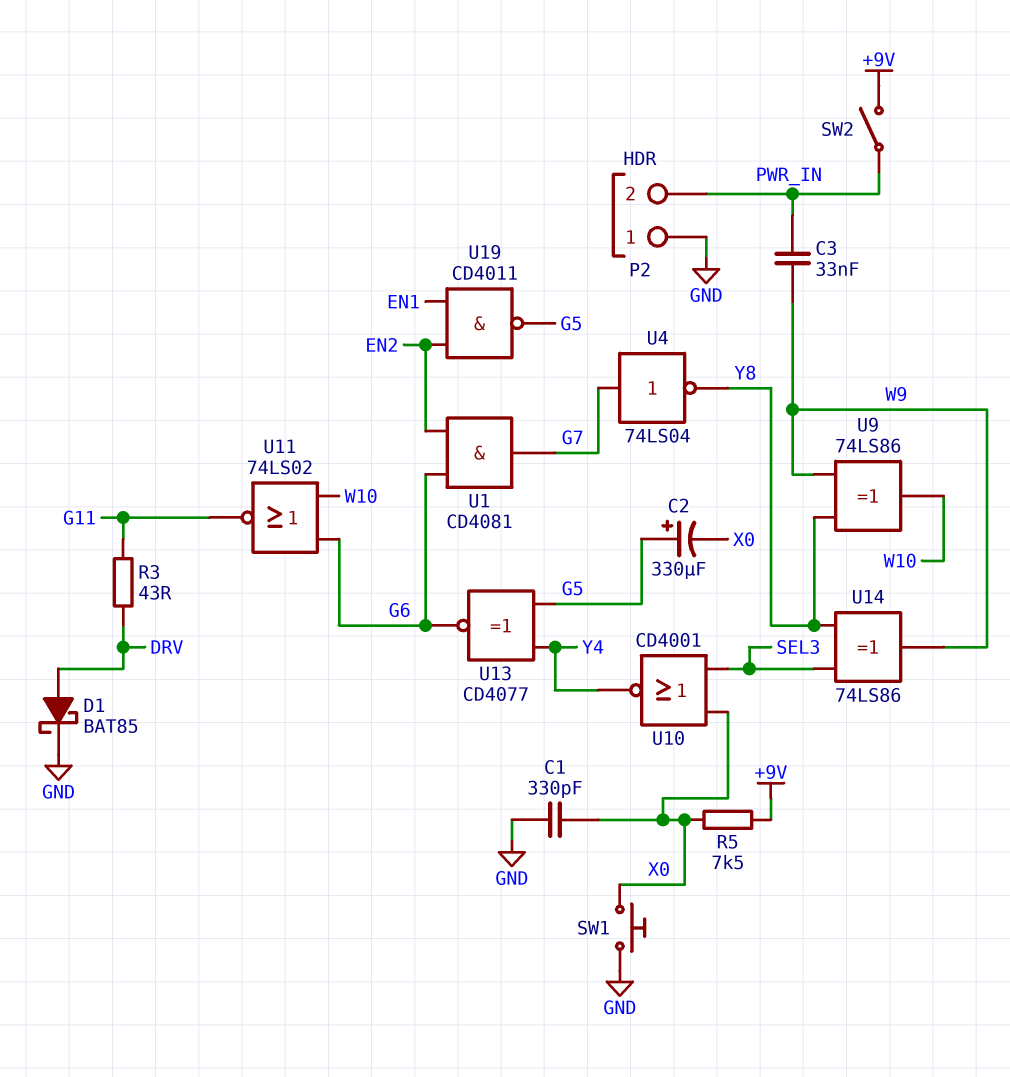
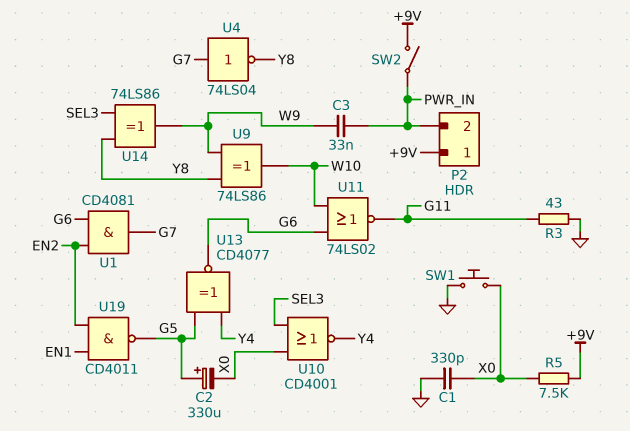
D1: schottky BAT85 (A DRV, K GND) -> none
P2 pin 1: GND -> +9V
R3: 43 (DRV, G11) -> 43 (G11, GND)

